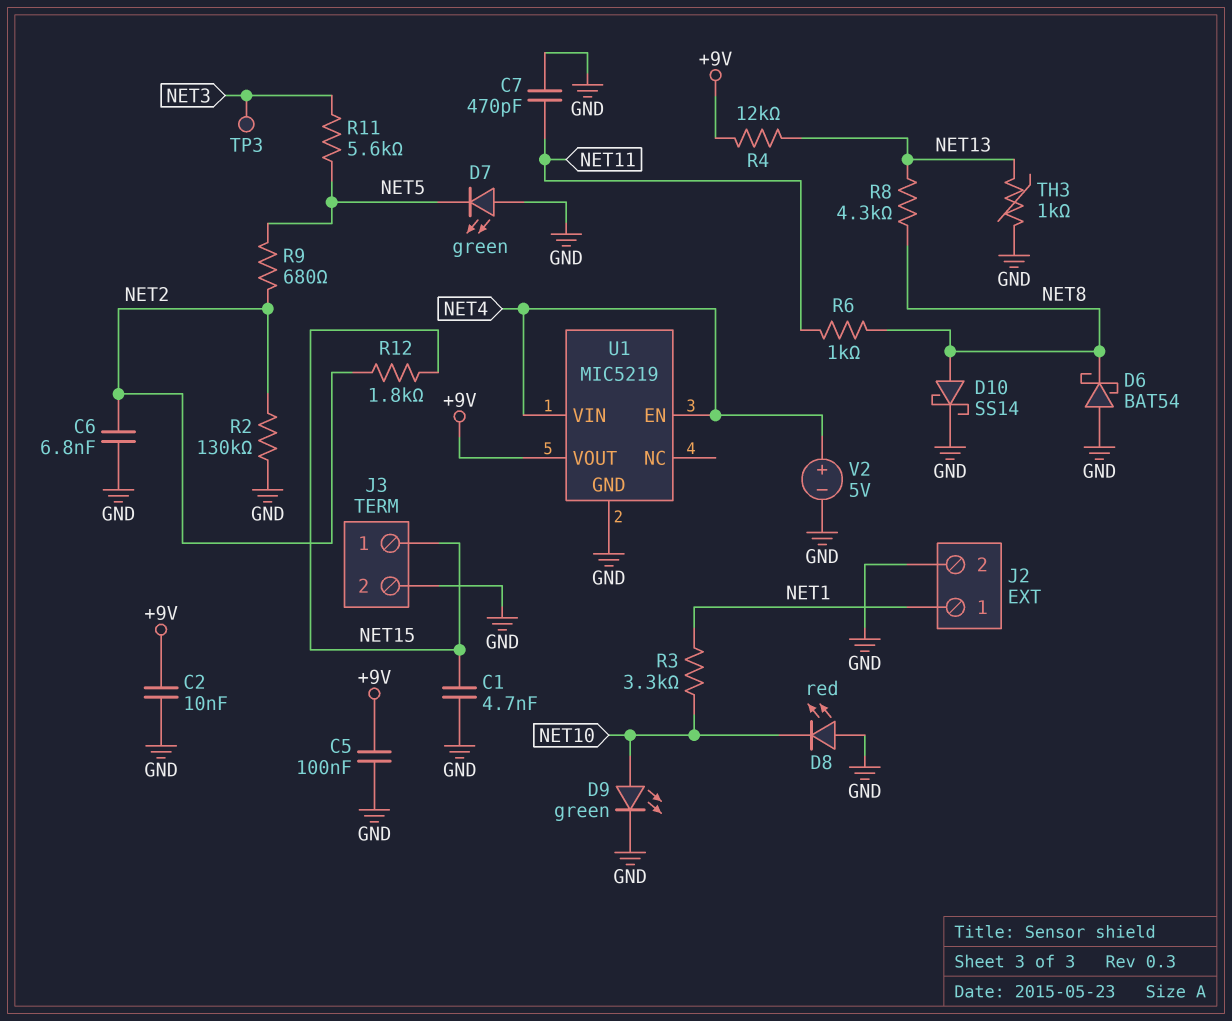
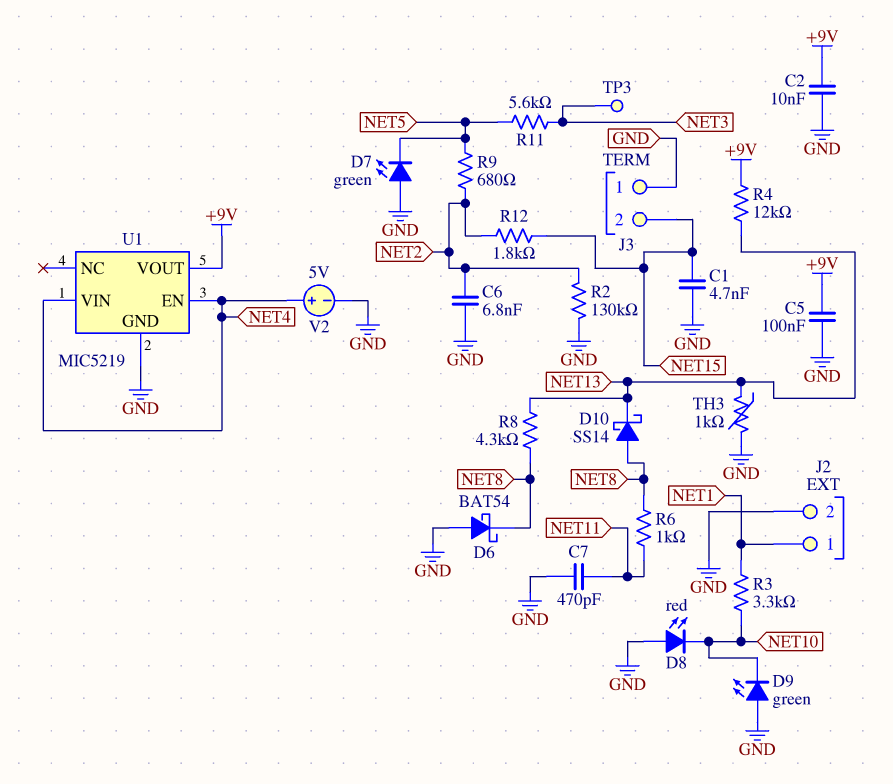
D9: LED green (A NET10, K GND) -> LED green (A GND, K NET10)
D10: schottky SS14 (A NET8, K GND) -> schottky SS14 (A NET8, K NET13)
J3 pin 1: NET15 -> GND
J3 pin 2: GND -> NET15

